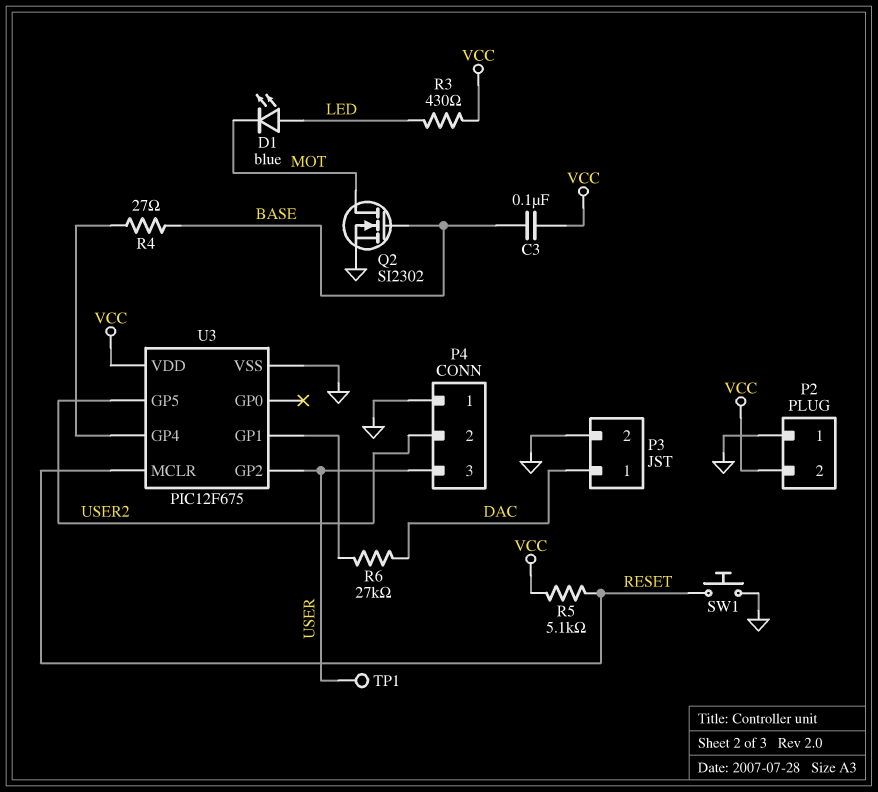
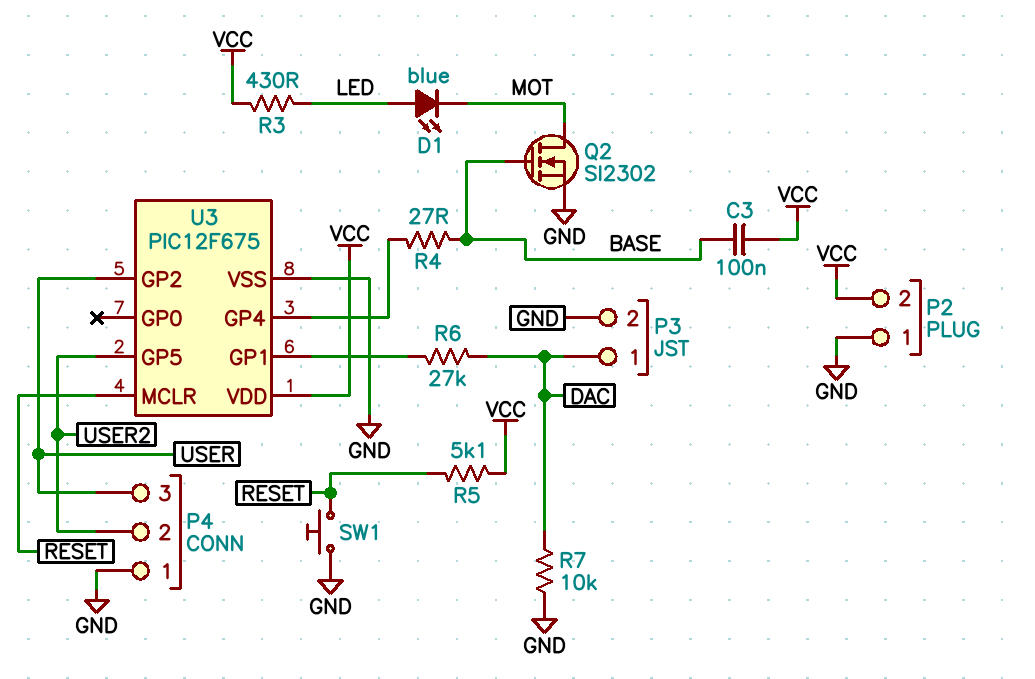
R7: none -> 10k (DAC, GND)
TP1: test point (USER) -> none

